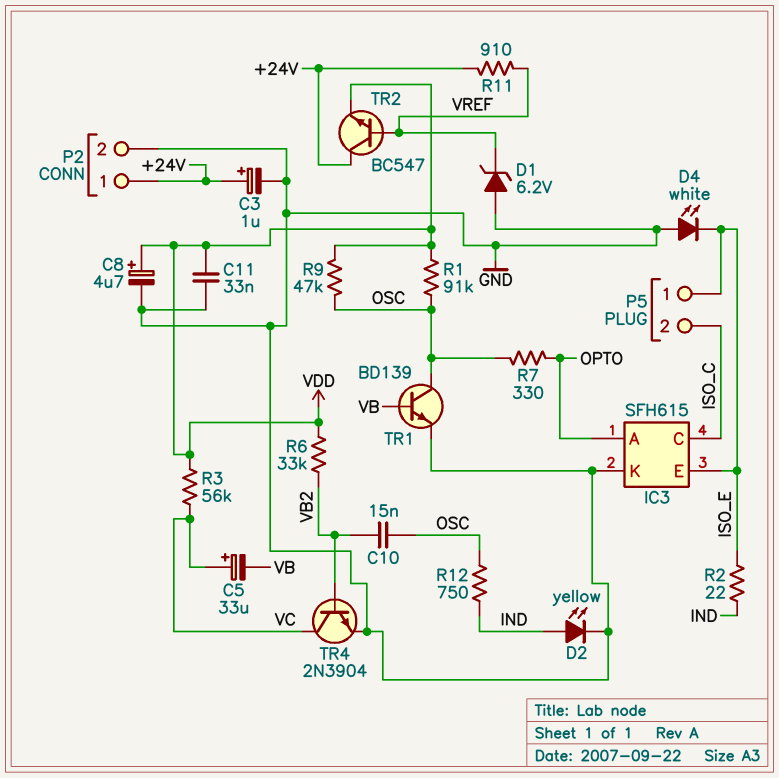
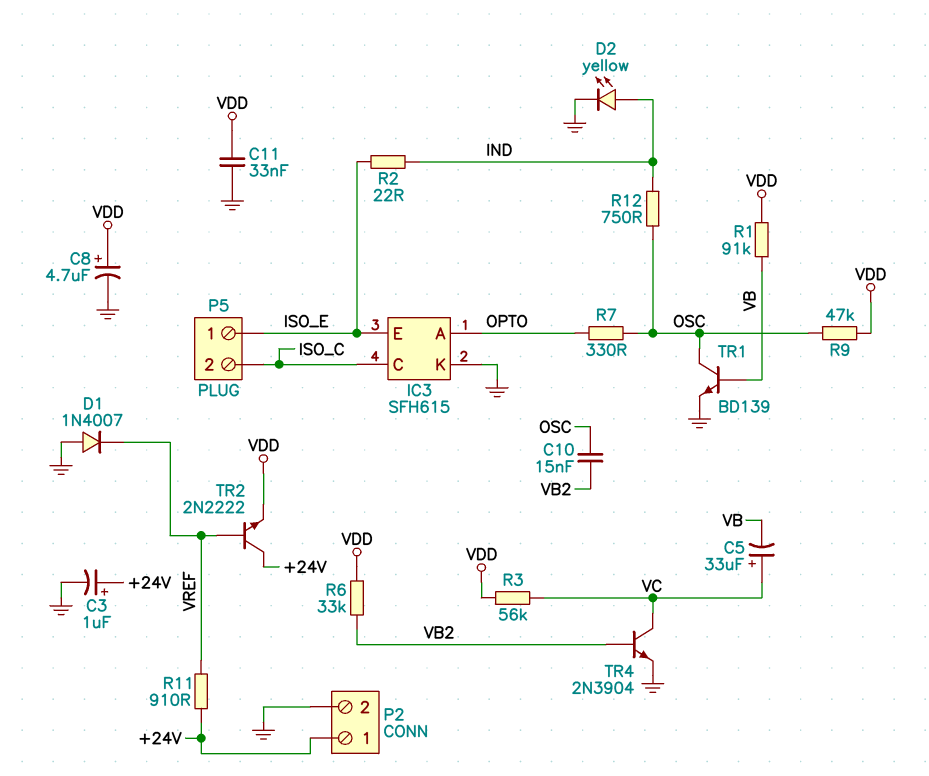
D1: zener 6.2V (A GND, K VREF) -> diode 1N4007 (A GND, K VREF)
D4: LED white (A GND, K ISO_E) -> none
R1: 91k (OSC, VDD) -> 91k (VB, VDD)
TR2: NPN BC547 (B VREF, C +24V, E VDD) -> NPN 2N2222 (B VREF, C +24V, E VDD)

